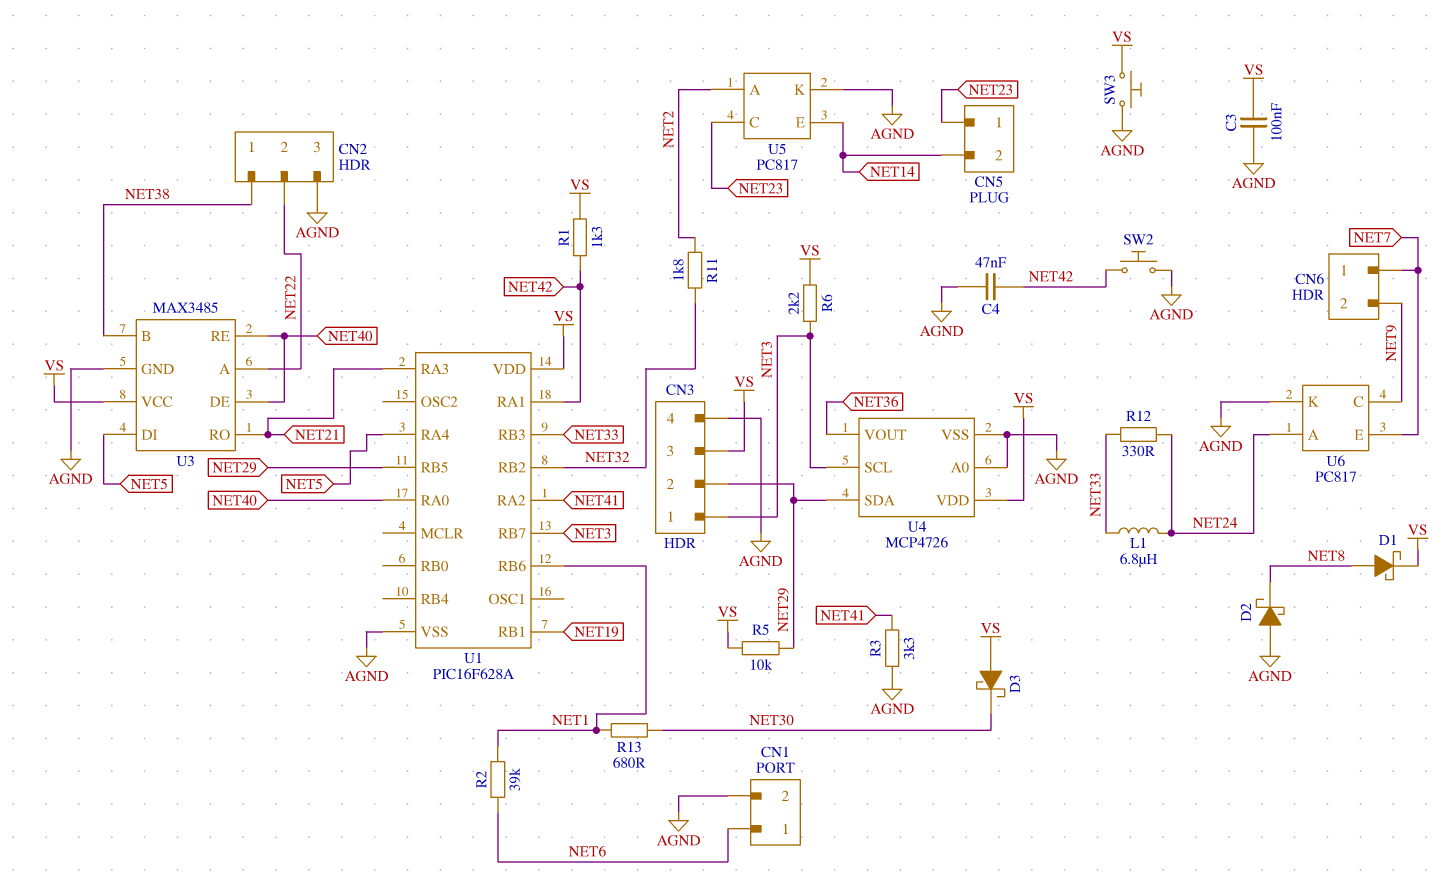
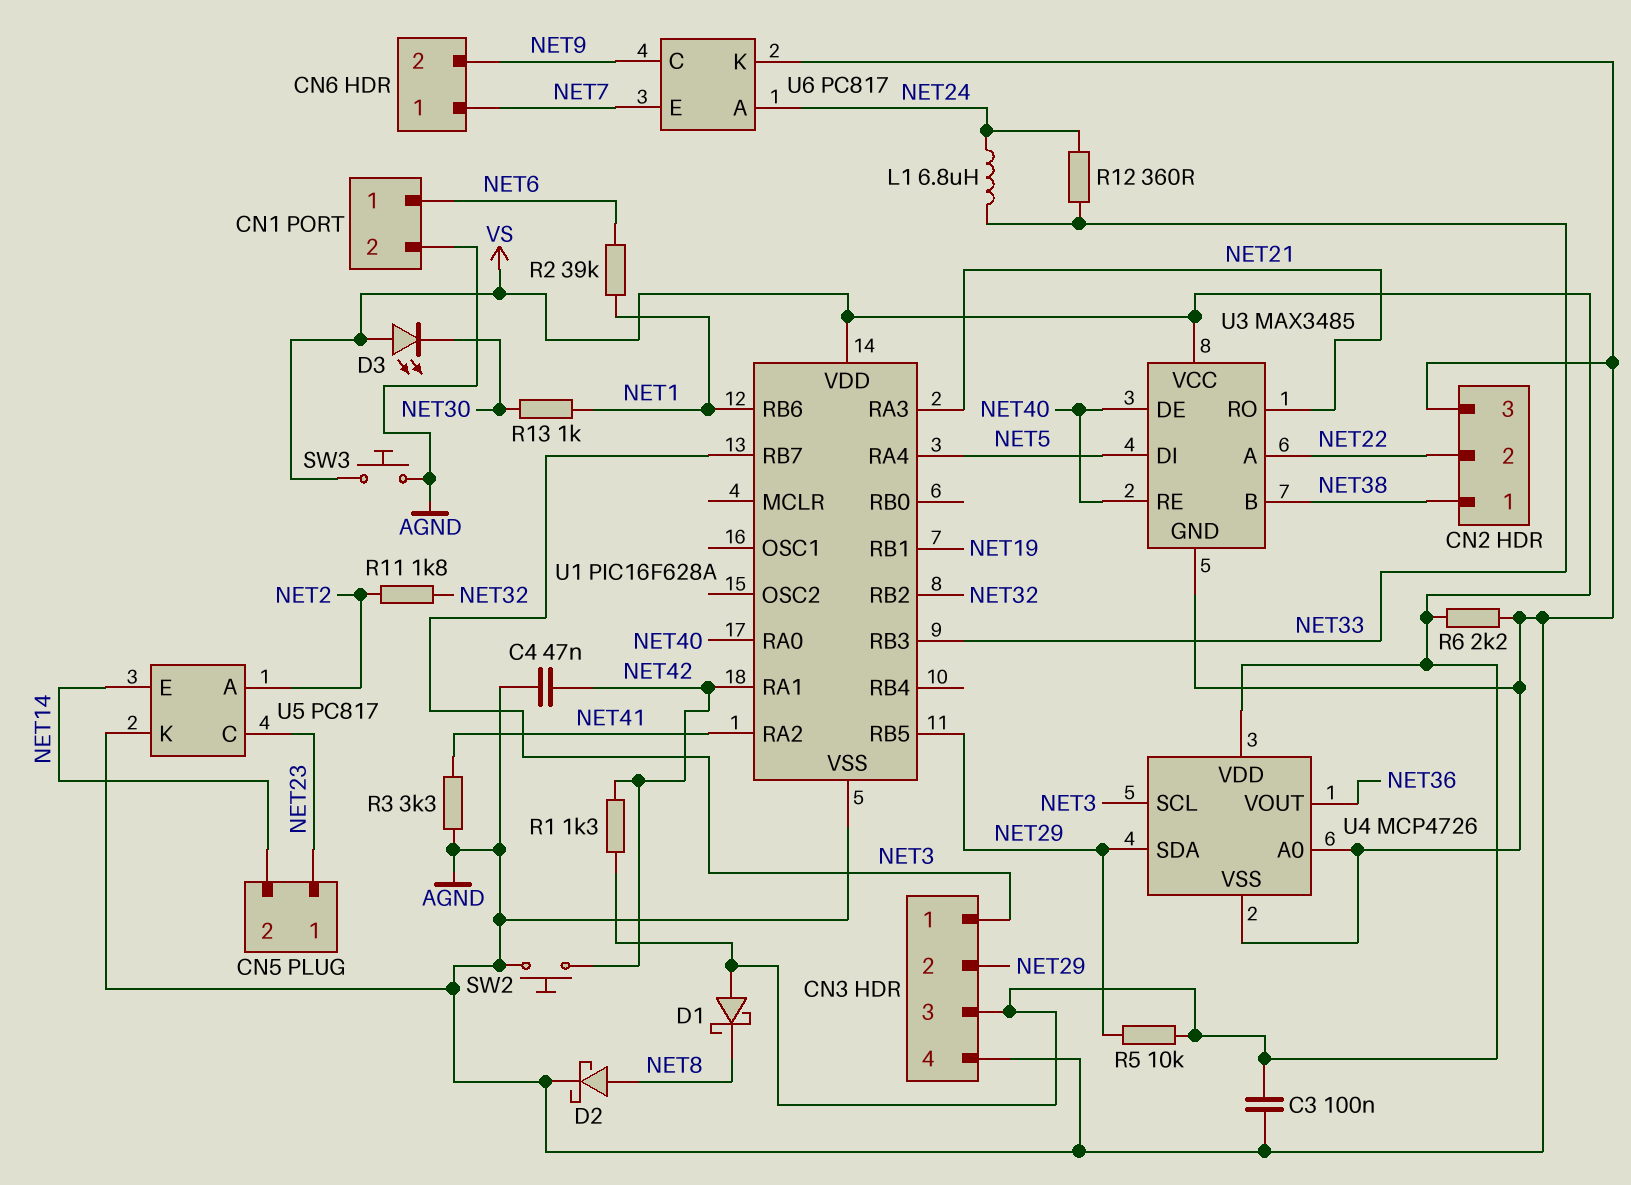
D1: schottky (A NET8, K VS) -> schottky (A VS, K NET8)
D2: schottky (A AGND, K NET8) -> schottky (A NET8, K AGND)
D3: schottky (A VS, K NET30) -> LED (A VS, K NET30)
R6: 2.2k (NET3, VS) -> 2.2k (AGND, VS)
R12: 330 (NET24, NET33) -> 360 (NET24, NET33)
R13: 680 (NET1, NET30) -> 1k (NET1, NET30)

